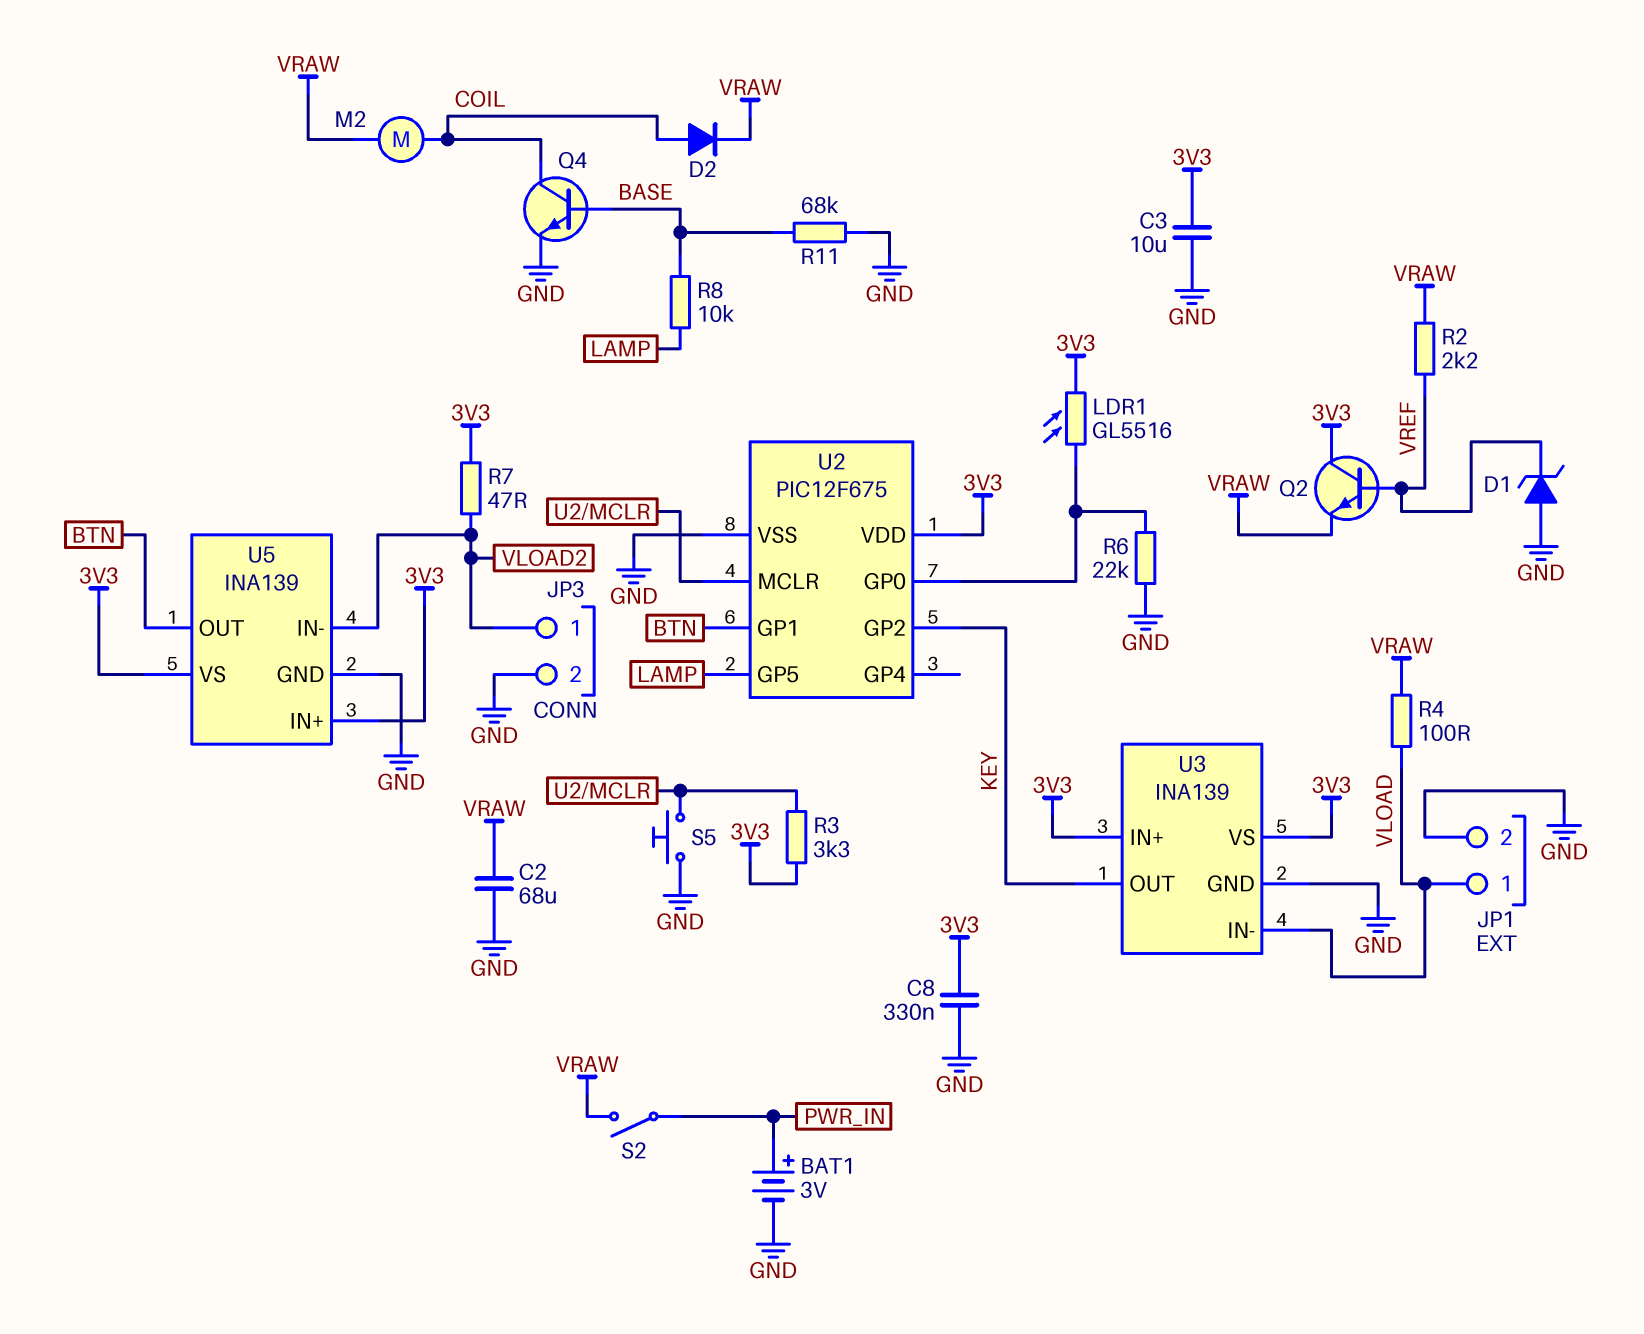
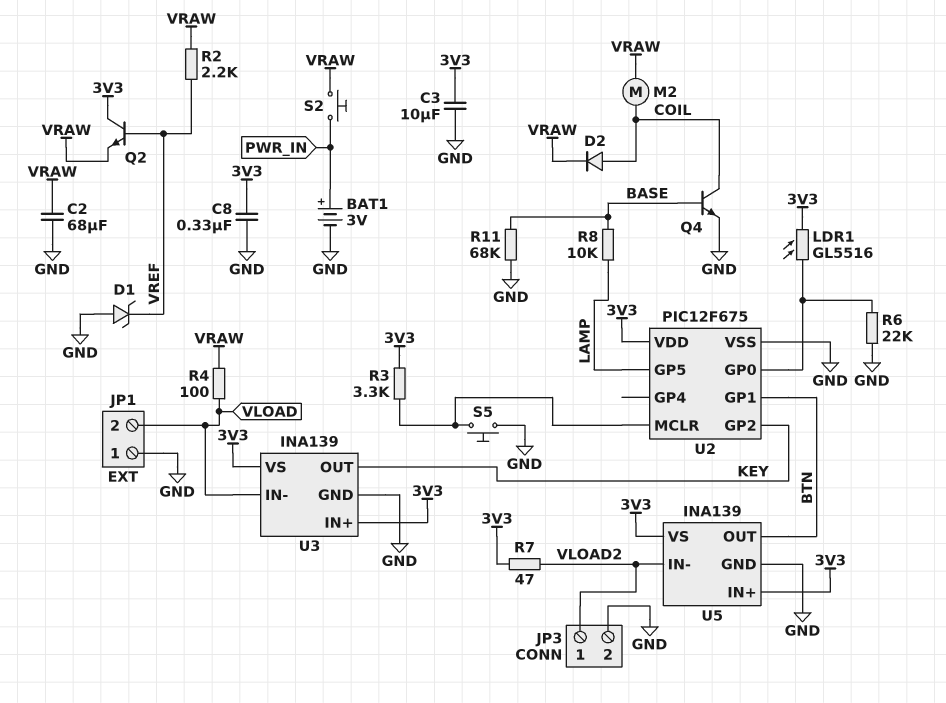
JP1 pin 1: VLOAD -> GND
JP1 pin 2: GND -> VLOAD
S2: switch (PWR_IN, VRAW) -> button (PWR_IN, VRAW)

